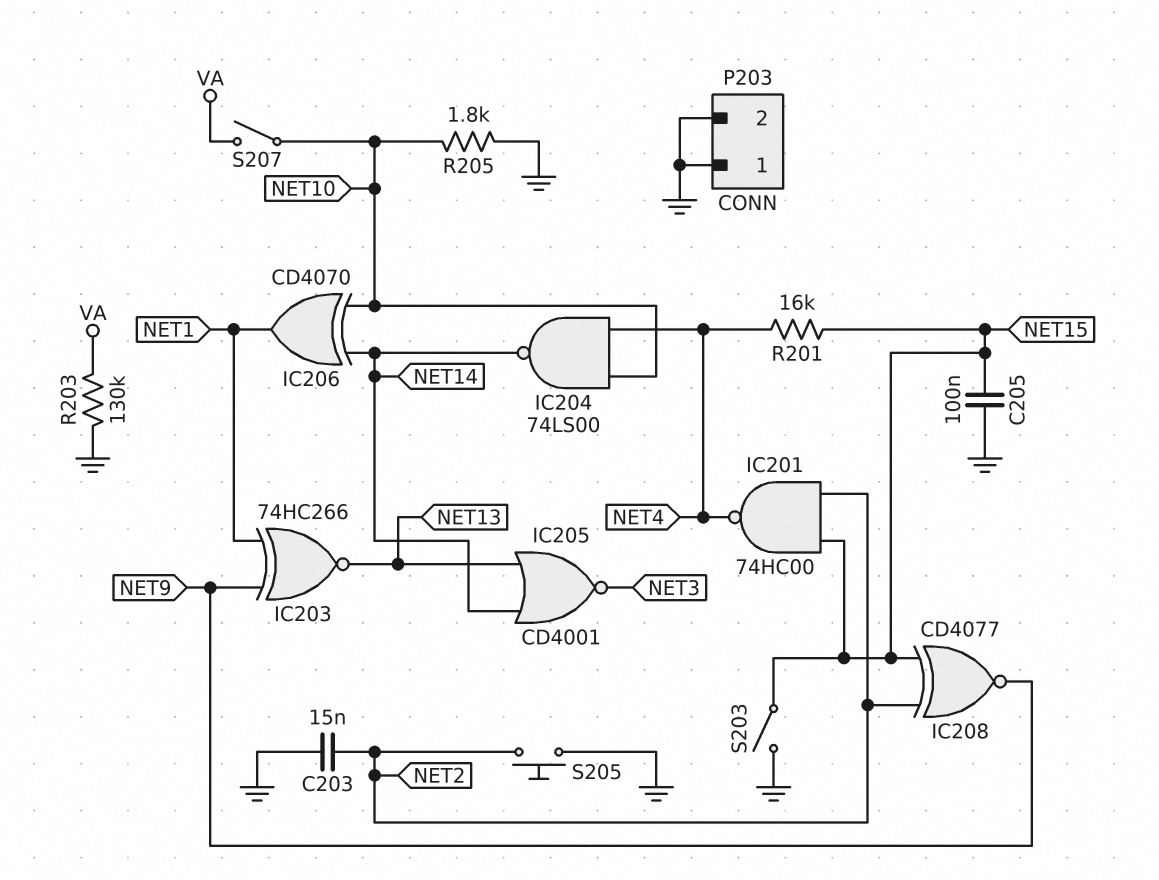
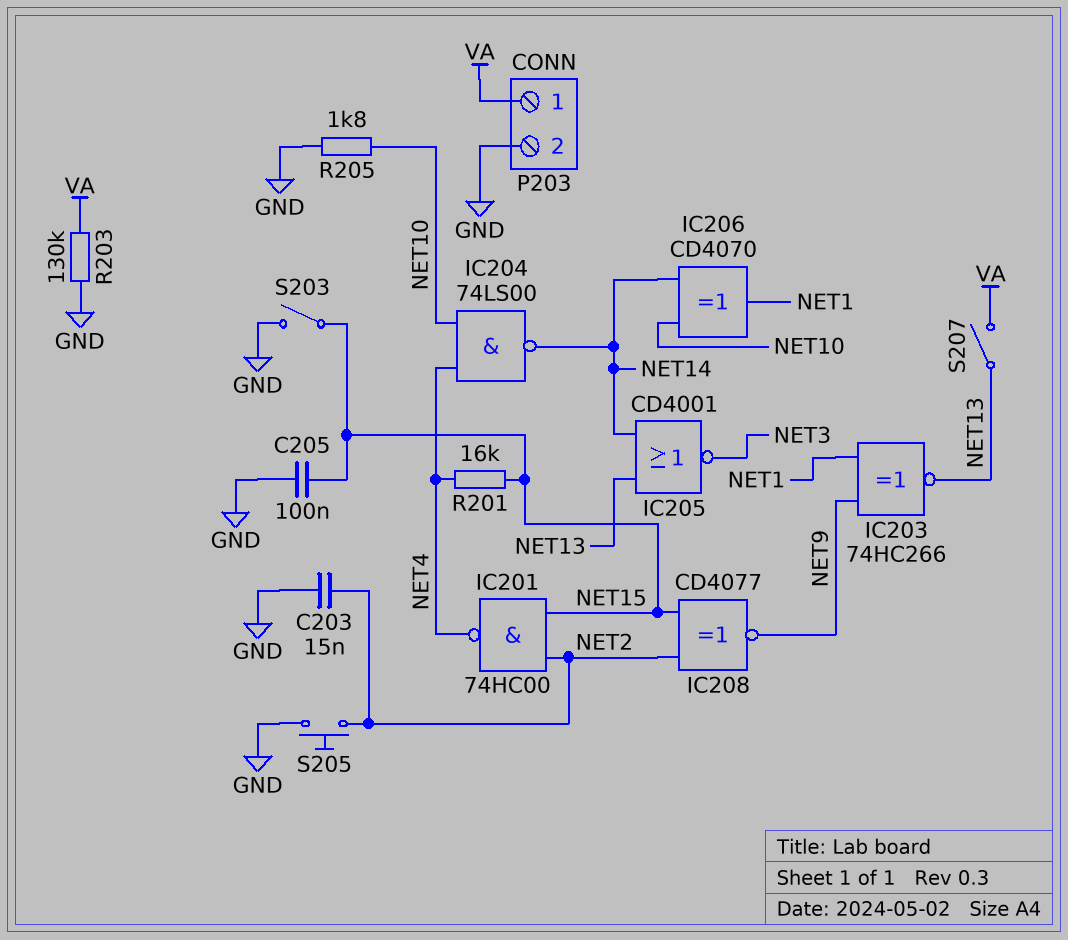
P203 pin 1: GND -> VA
S207: switch (NET10, VA) -> switch (NET13, VA)

